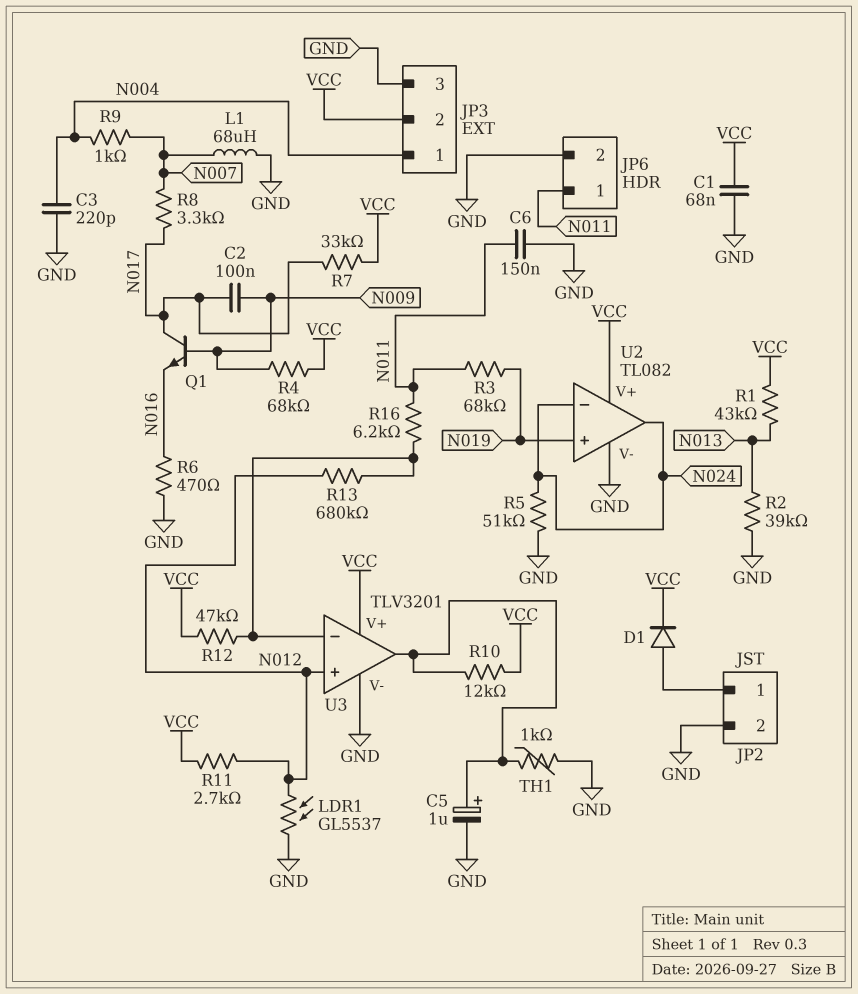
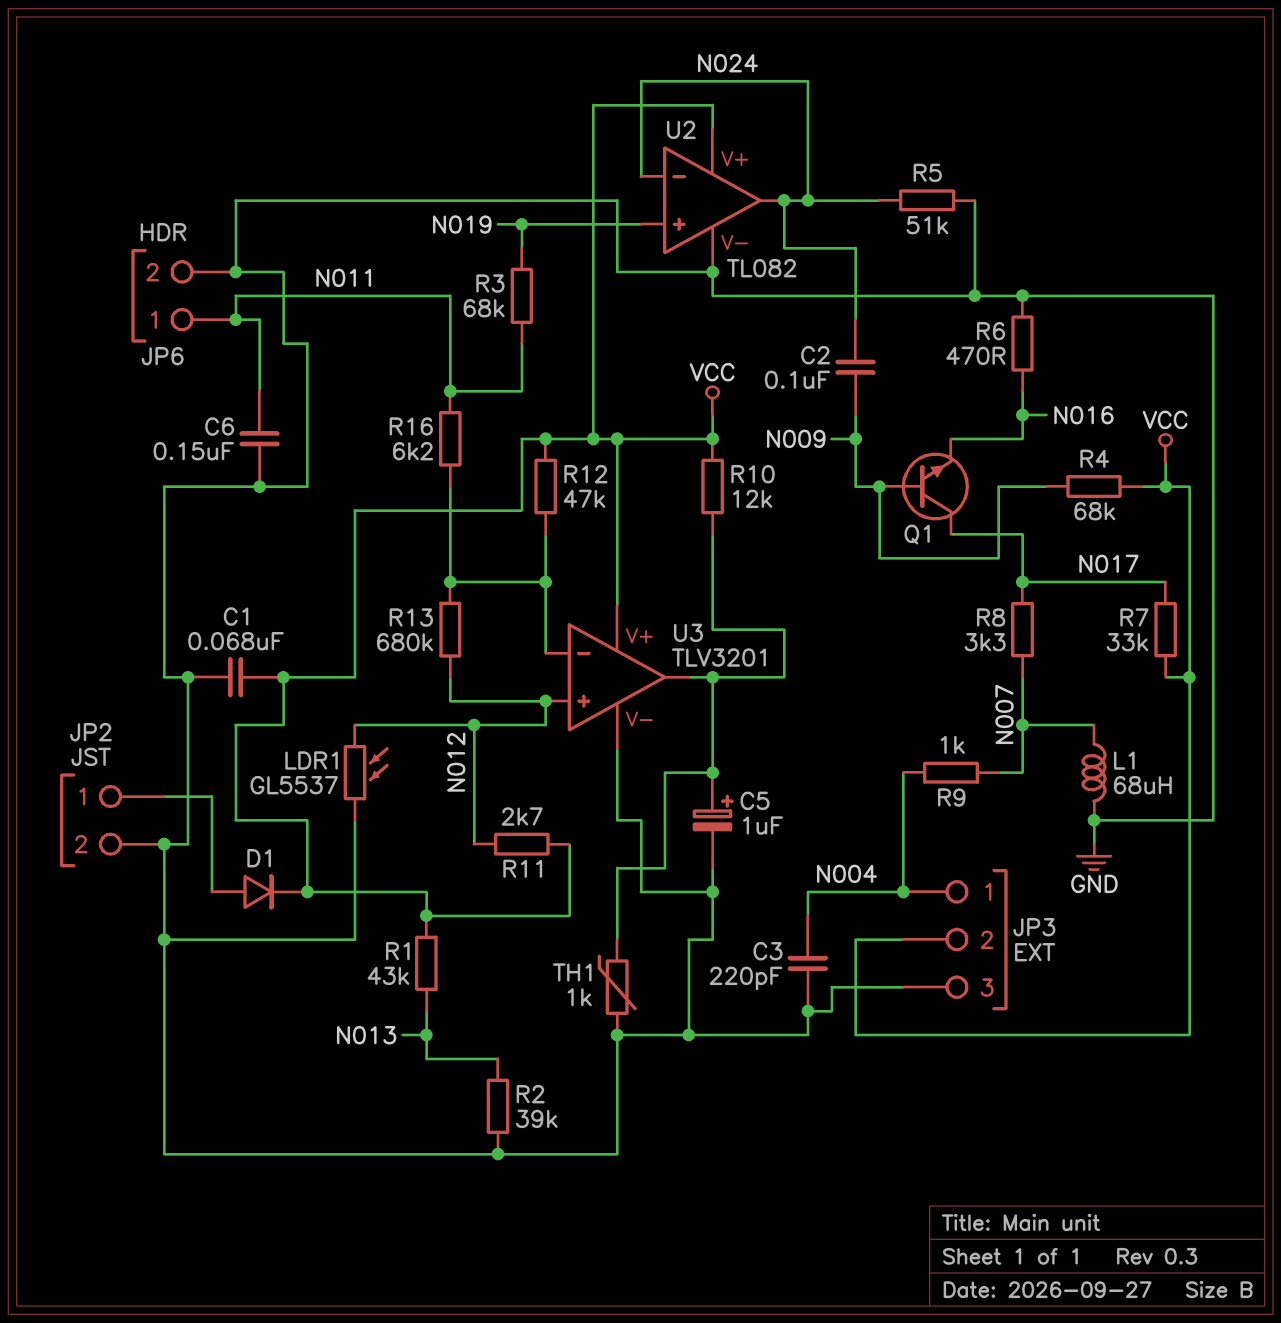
C2: 100nF (N009, N017) -> 100nF (N009, N024)

